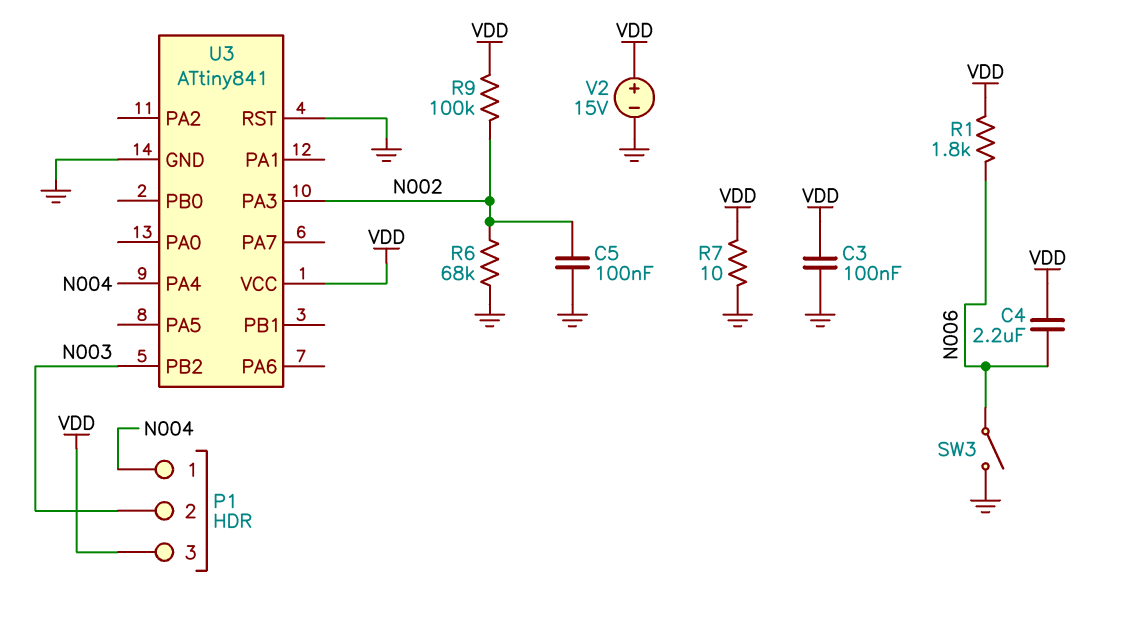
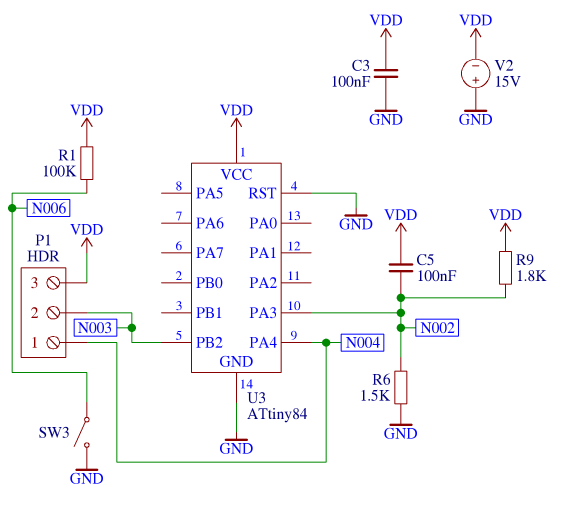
C4: 2.2uF (N006, VDD) -> none
C5: 100nF (GND, N002) -> 100nF (N002, VDD)
R1: 1.8k (N006, VDD) -> 100k (N006, VDD)
R6: 68k (GND, N002) -> 1.5k (GND, N002)
R7: 10 (GND, VDD) -> none
R9: 100k (N002, VDD) -> 1.8k (N002, VDD)
U3: ATtiny841 -> ATtiny84
V2: 15V (plus VDD, minus GND) -> 15V (plus GND, minus VDD)

